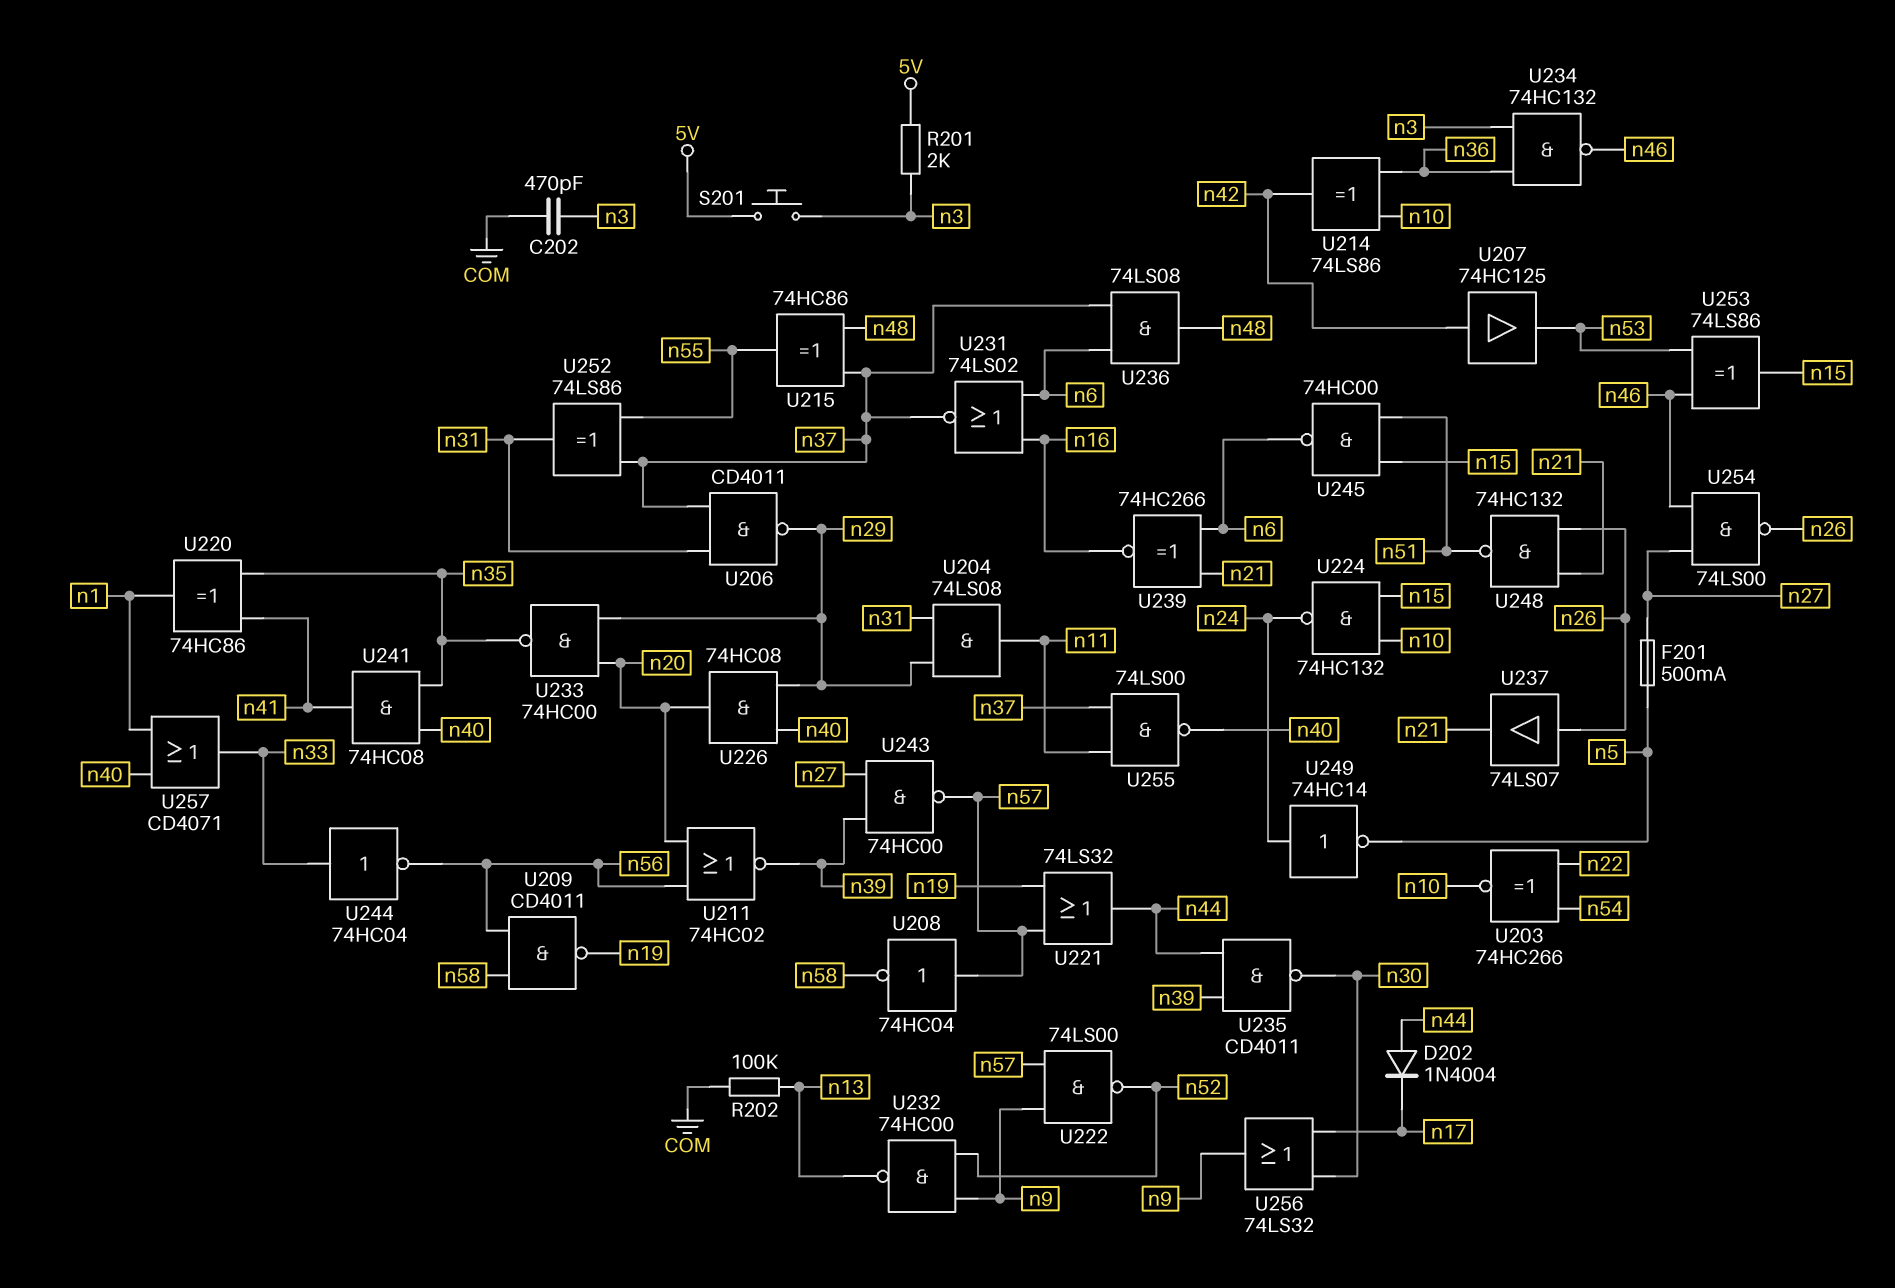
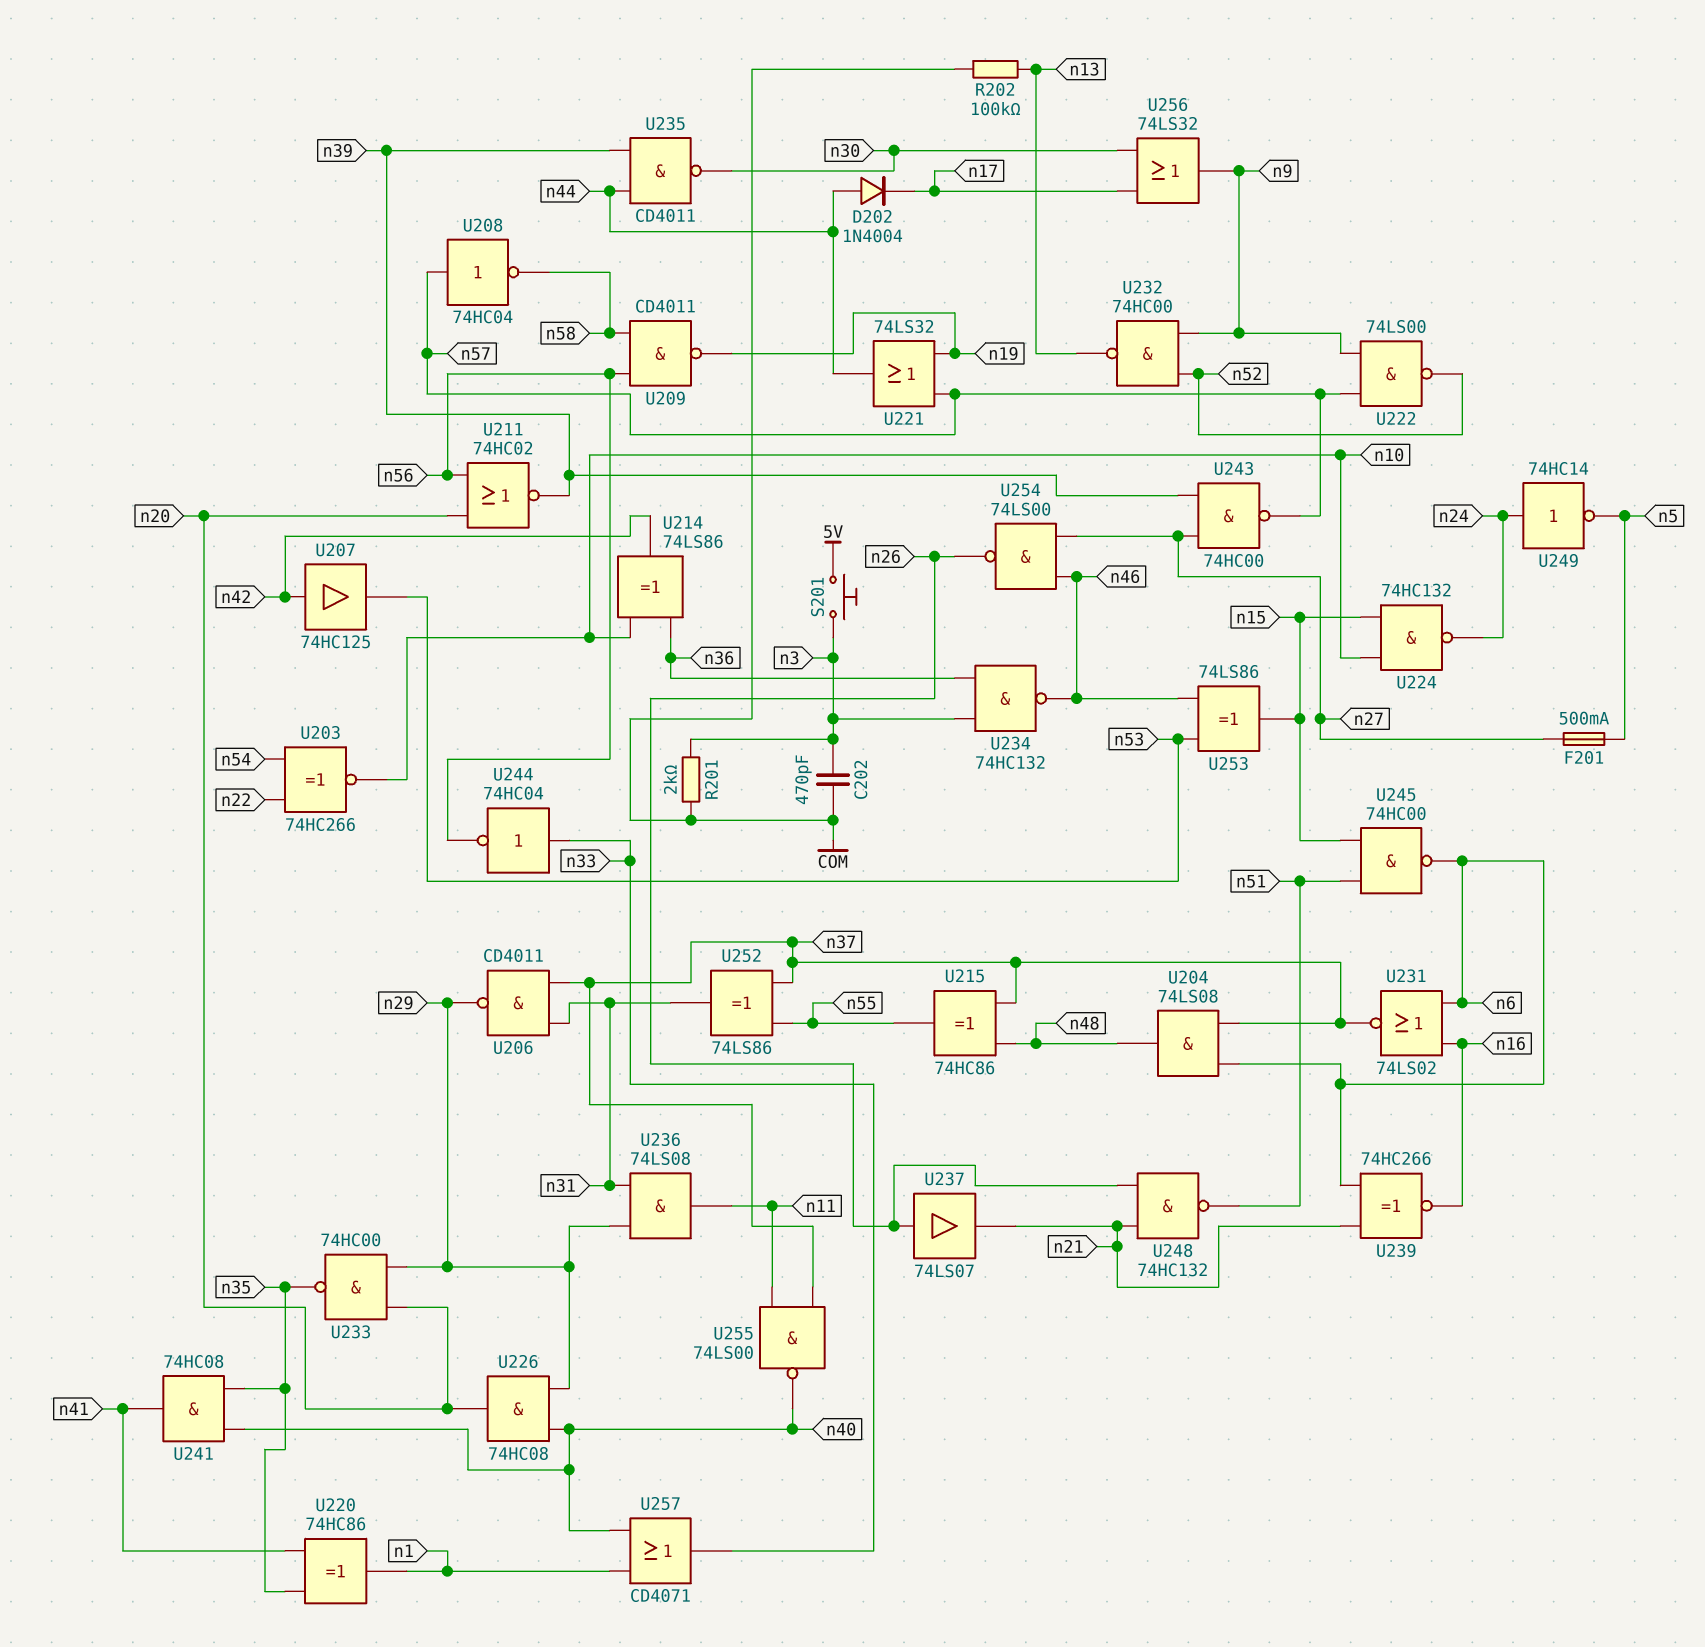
R201: 2k (5V, n3) -> 2k (COM, n3)
U204: AND 74LS08 (in n29, in n31, out n11) -> AND 74LS08 (in n6, in n37, out n48)
U236: AND 74LS08 (in n6, in n37, out n48) -> AND 74LS08 (in n29, in n31, out n11)

